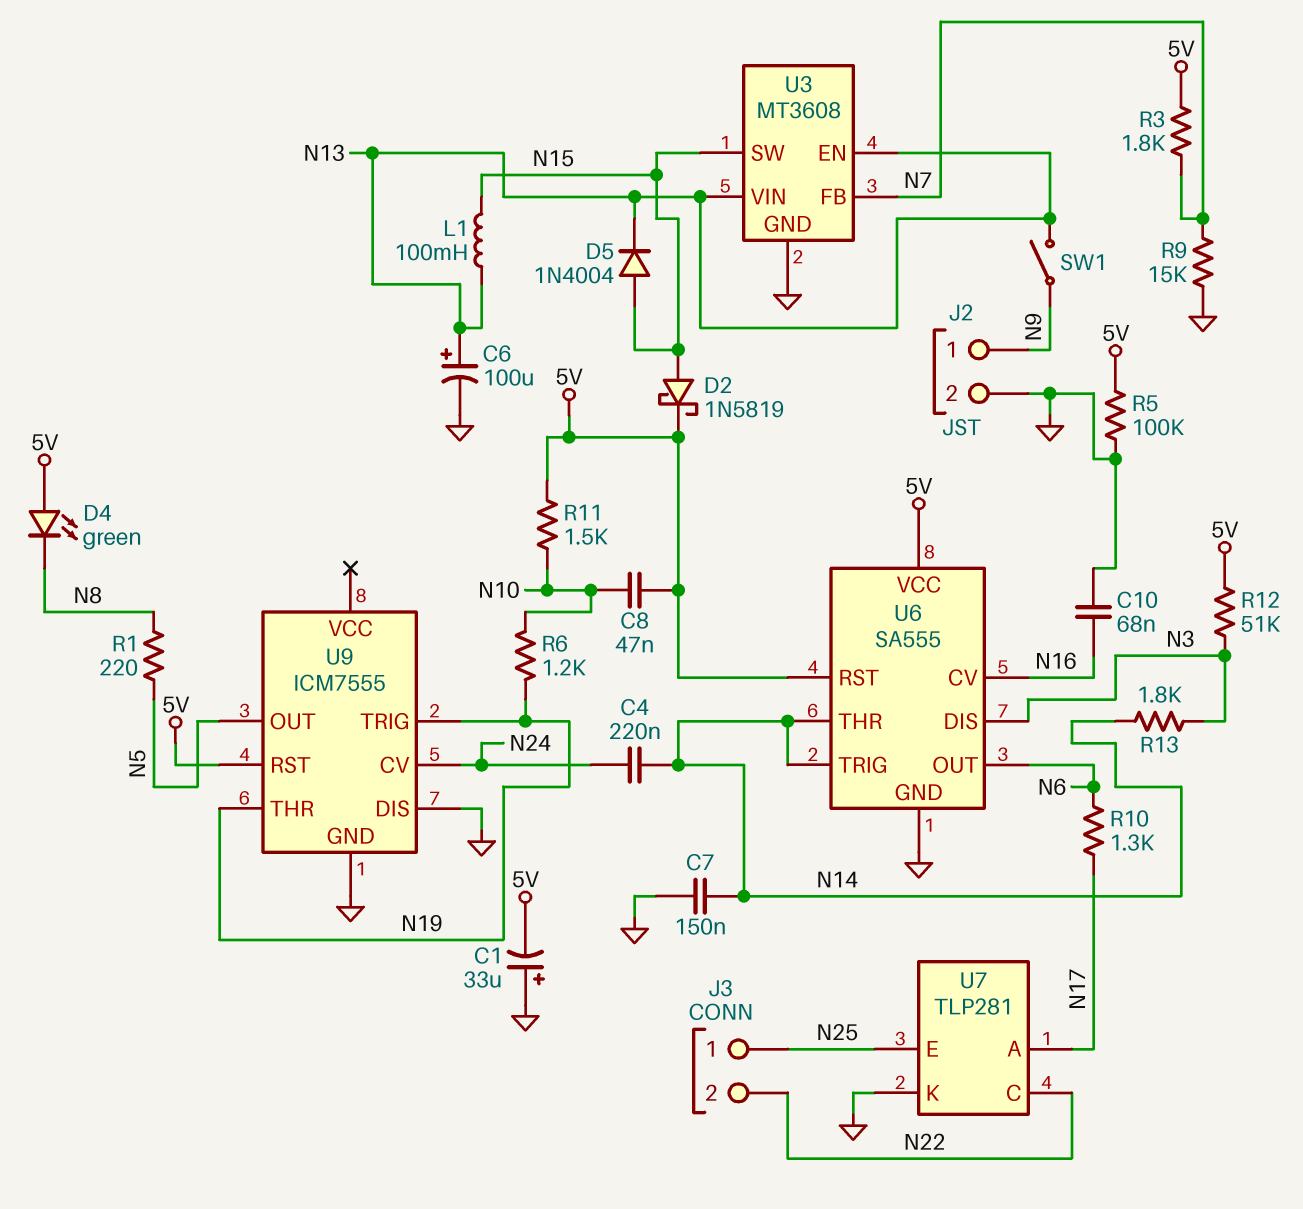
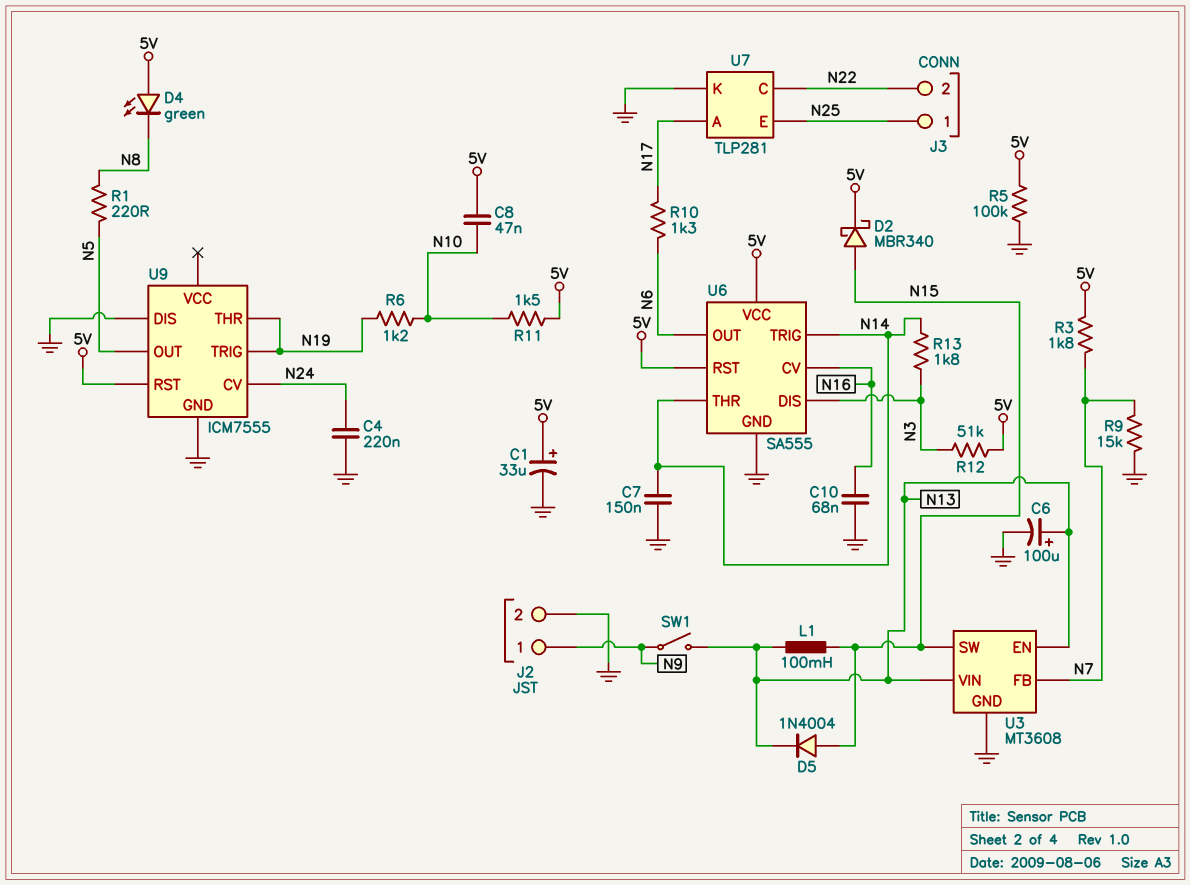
C1: 33uF (plus GND, minus 5V) -> 33uF (plus 5V, minus GND)
C4: 220nF (N14, N24) -> 220nF (GND, N24)
D2: schottky 1N5819 (A N15, K 5V) -> schottky MBR340 (A N15, K 5V)

